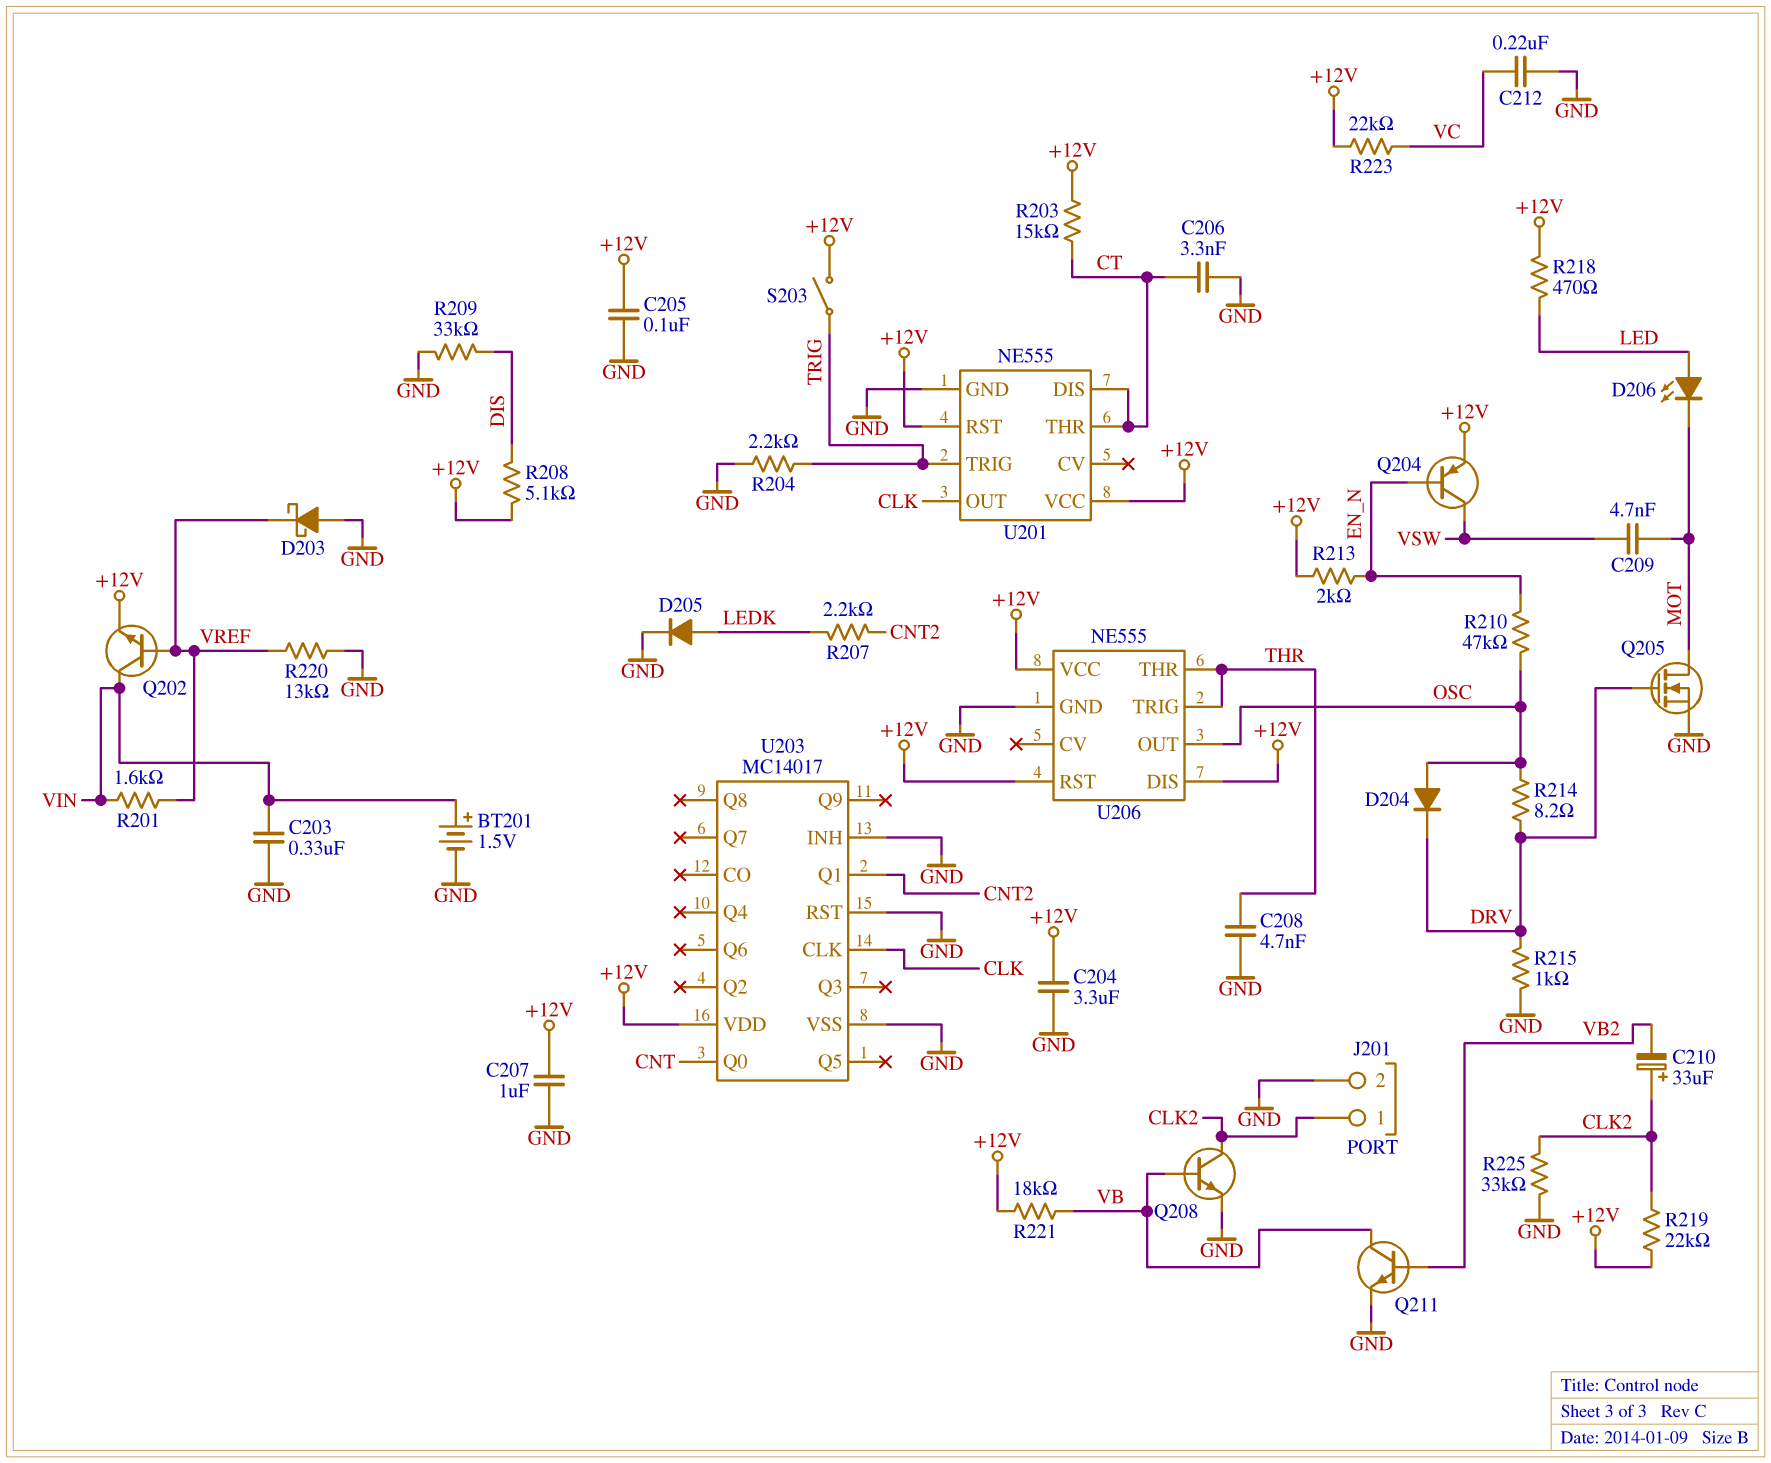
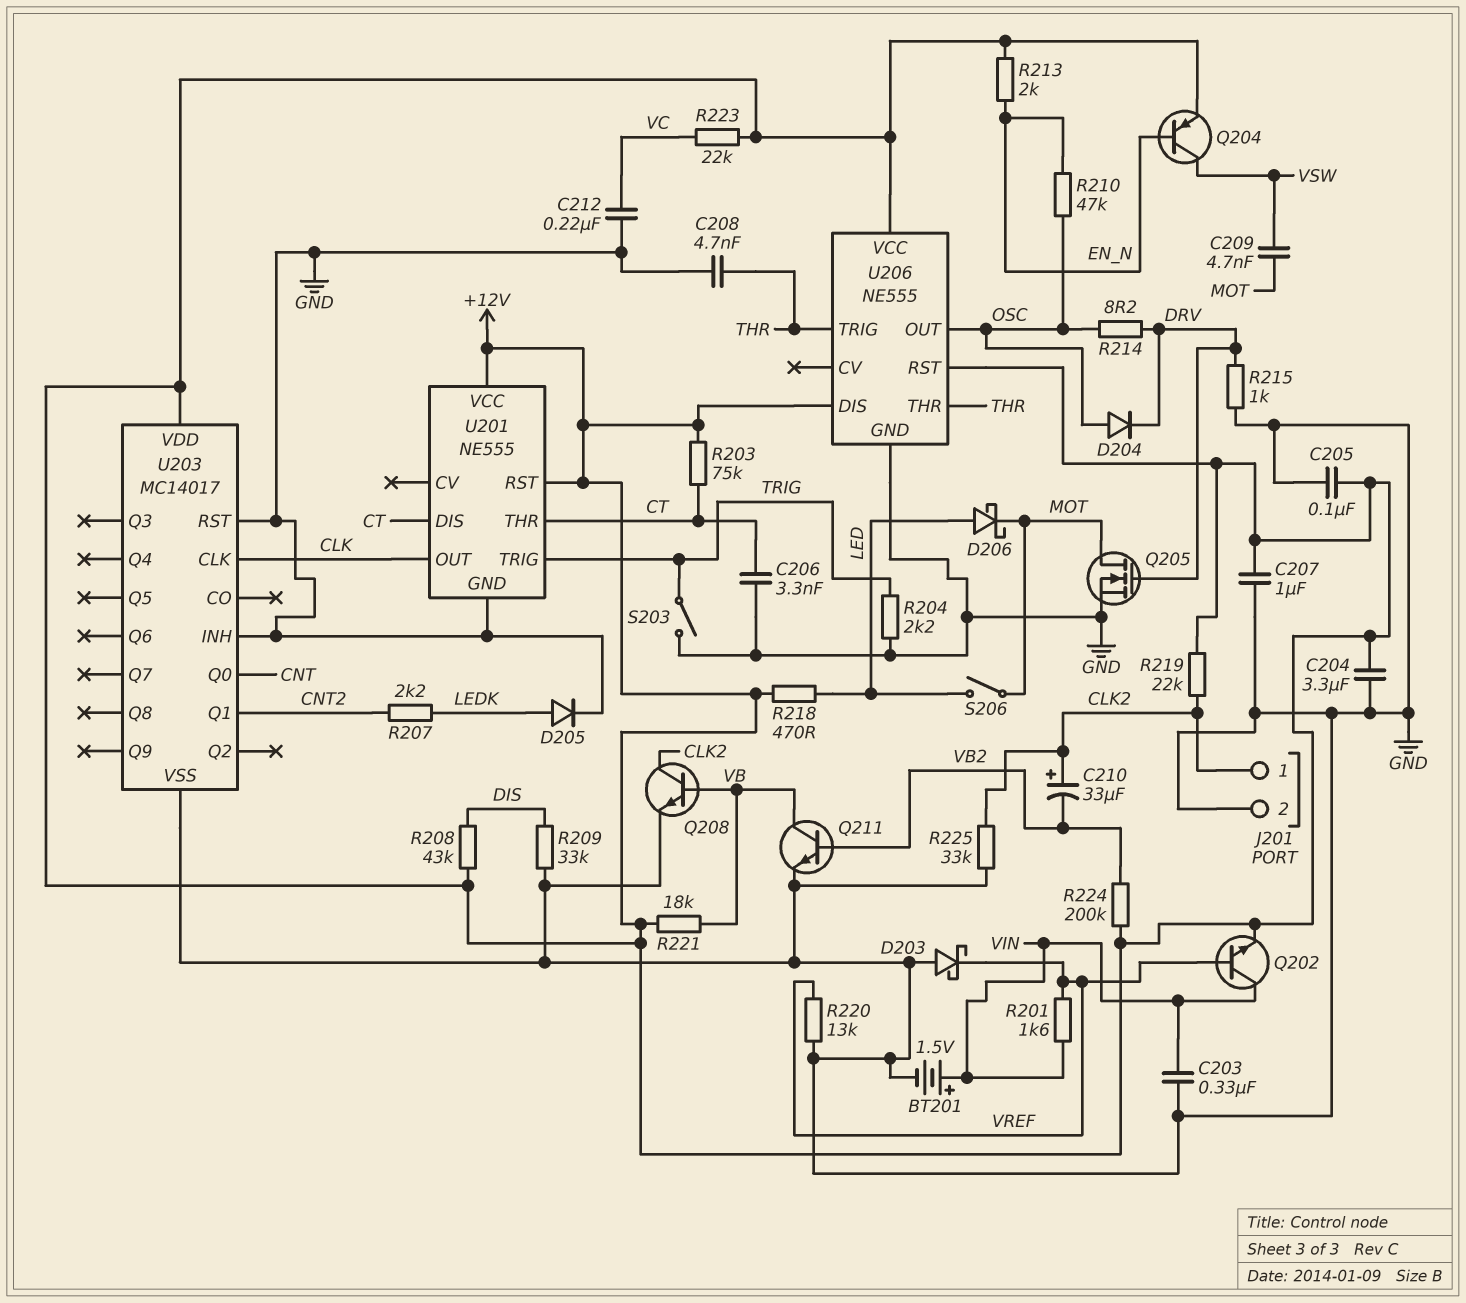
D206: LED (A LED, K MOT) -> schottky (A LED, K MOT)
R203: 15k (+12V, CT) -> 75k (+12V, CT)
R208: 5.1k (+12V, DIS) -> 43k (+12V, DIS)
R224: none -> 200k (+12V, VB2)
S203: switch (+12V, TRIG) -> switch (GND, TRIG)
S206: none -> switch (LED, MOT)

